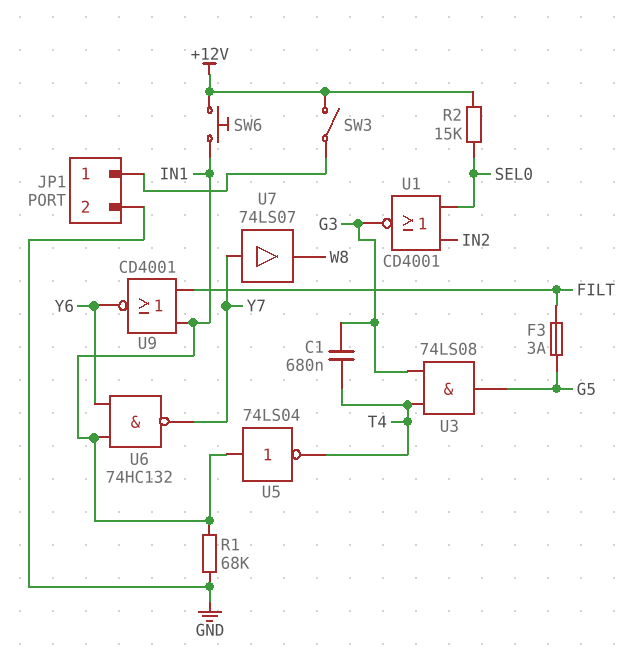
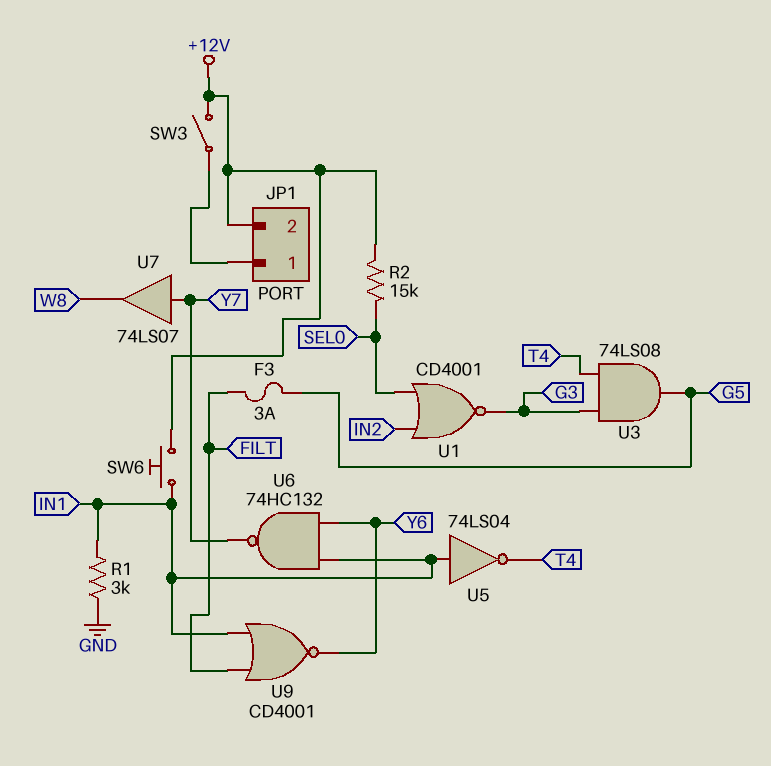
C1: 680nF (G3, T4) -> none
JP1 pin 2: GND -> +12V
R1: 68k (GND, IN1) -> 3k (GND, IN1)

